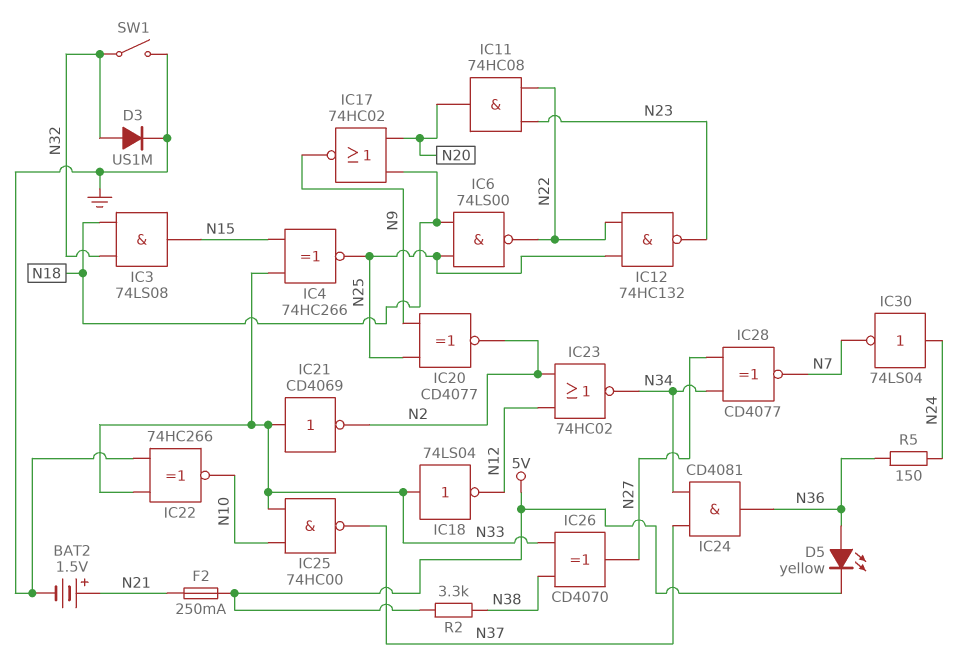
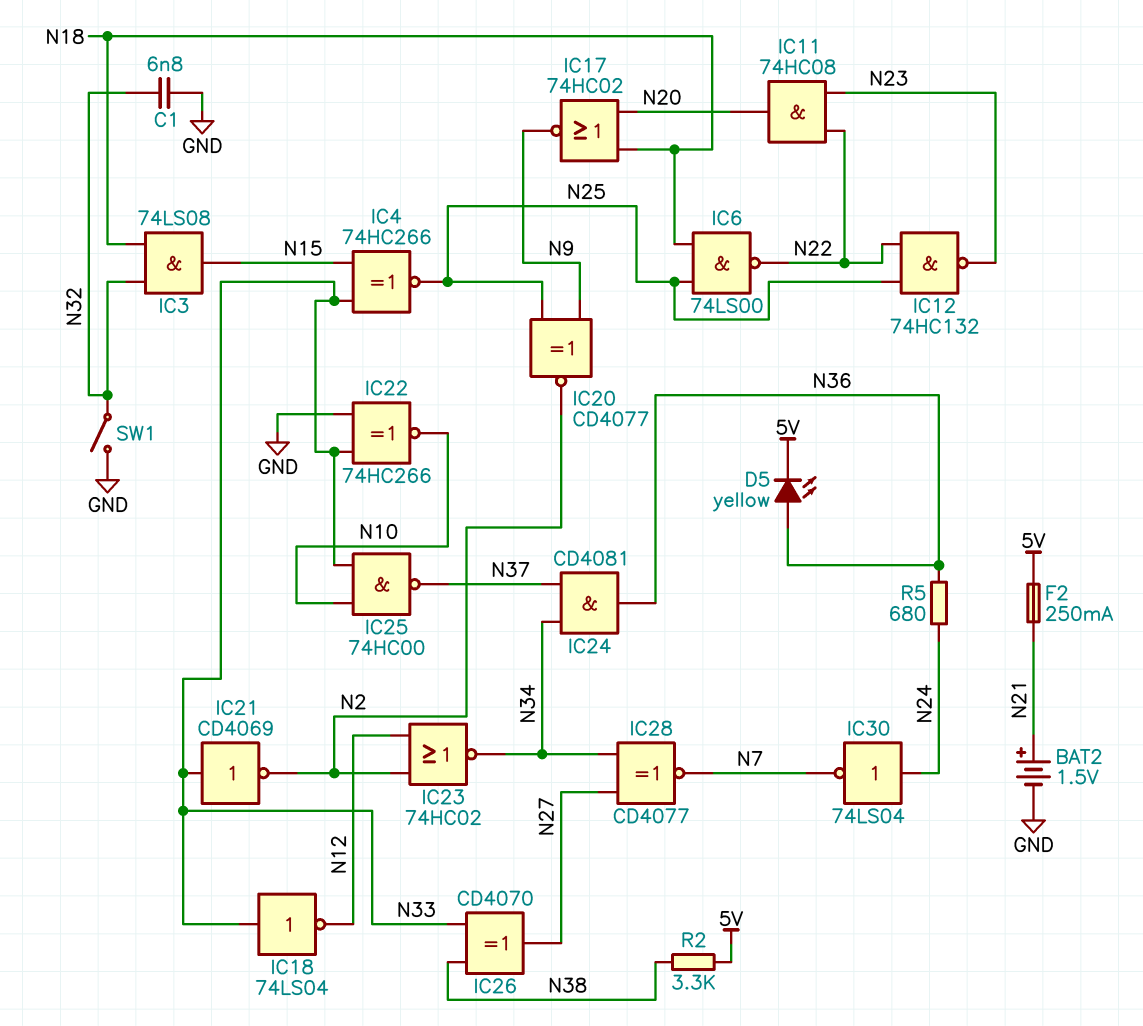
C1: none -> 6.8nF (GND, N32)
D3: diode US1M (A N32, K GND) -> none
R5: 150 (N24, N36) -> 680 (N24, N36)

